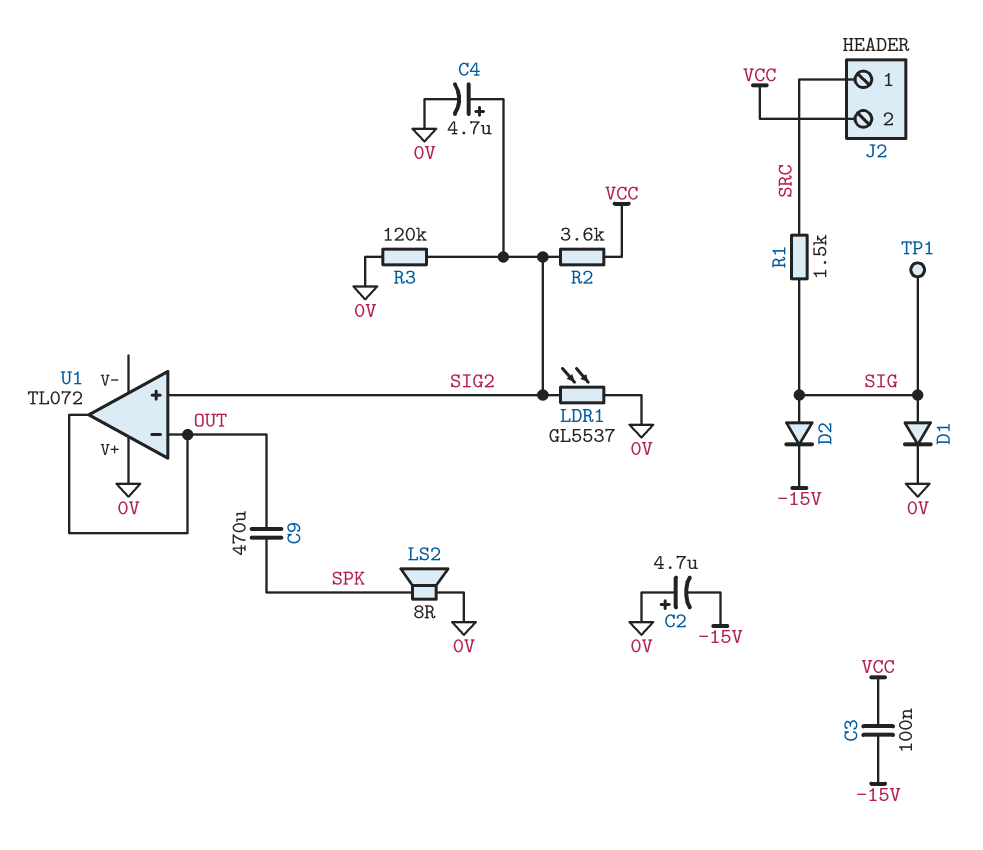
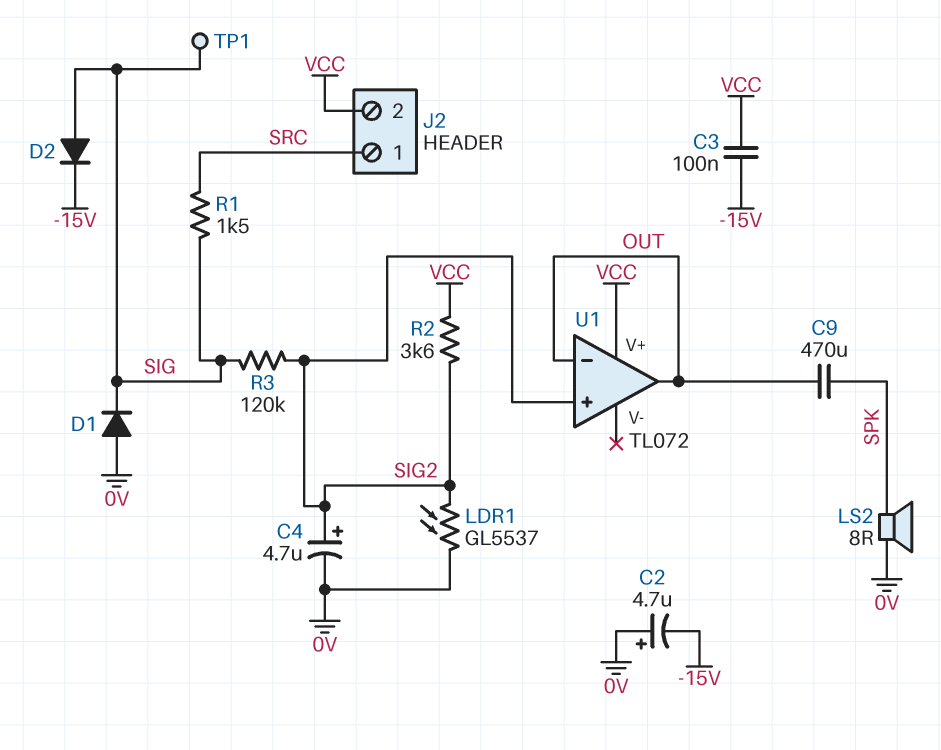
D1: diode (A SIG, K 0V) -> diode (A 0V, K SIG)
R3: 120k (0V, SIG2) -> 120k (SIG, SIG2)
U1 pin V+: 0V -> VCC

